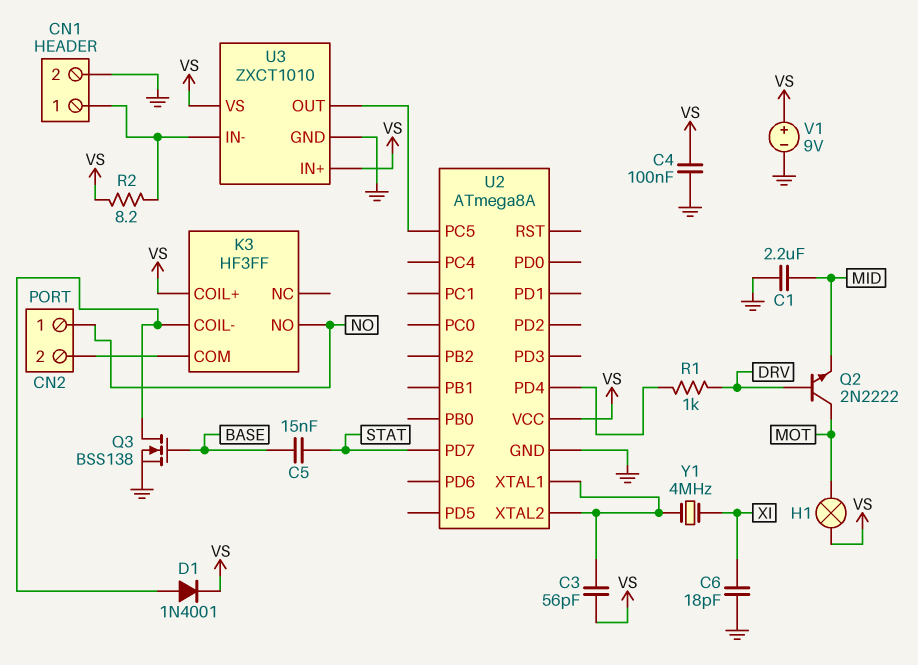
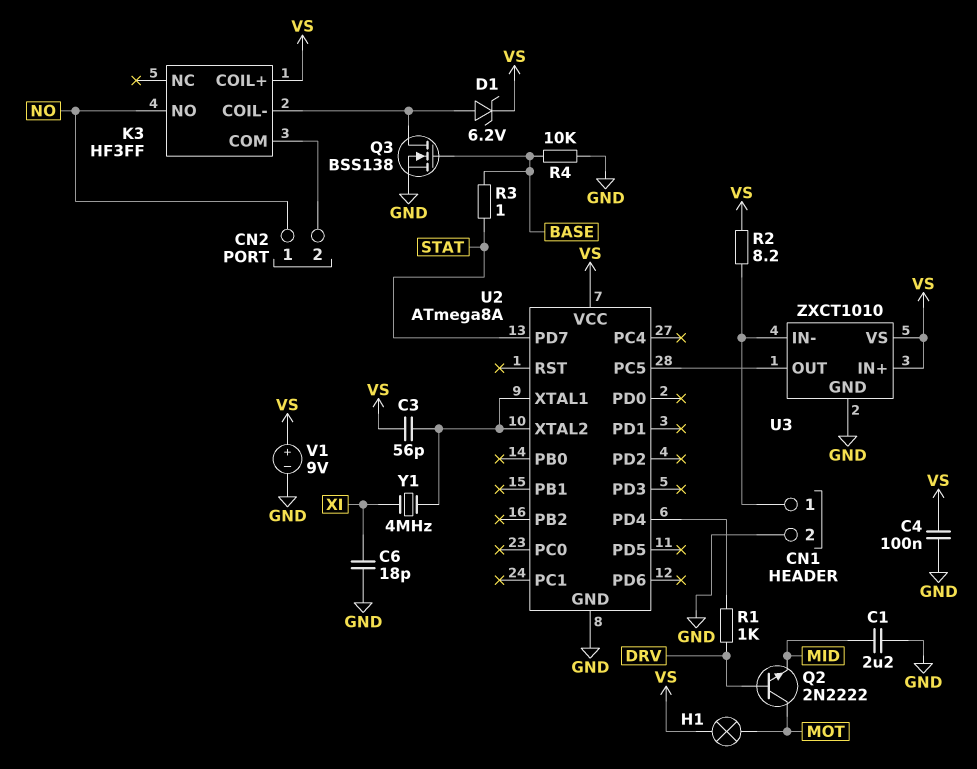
C5: 15nF (BASE, STAT) -> none
D1: diode 1N4001 (A K3/COIL-, K VS) -> zener 6.2V (A K3/COIL-, K VS)
R3: none -> 1 (BASE, STAT)
R4: none -> 10k (BASE, GND)

